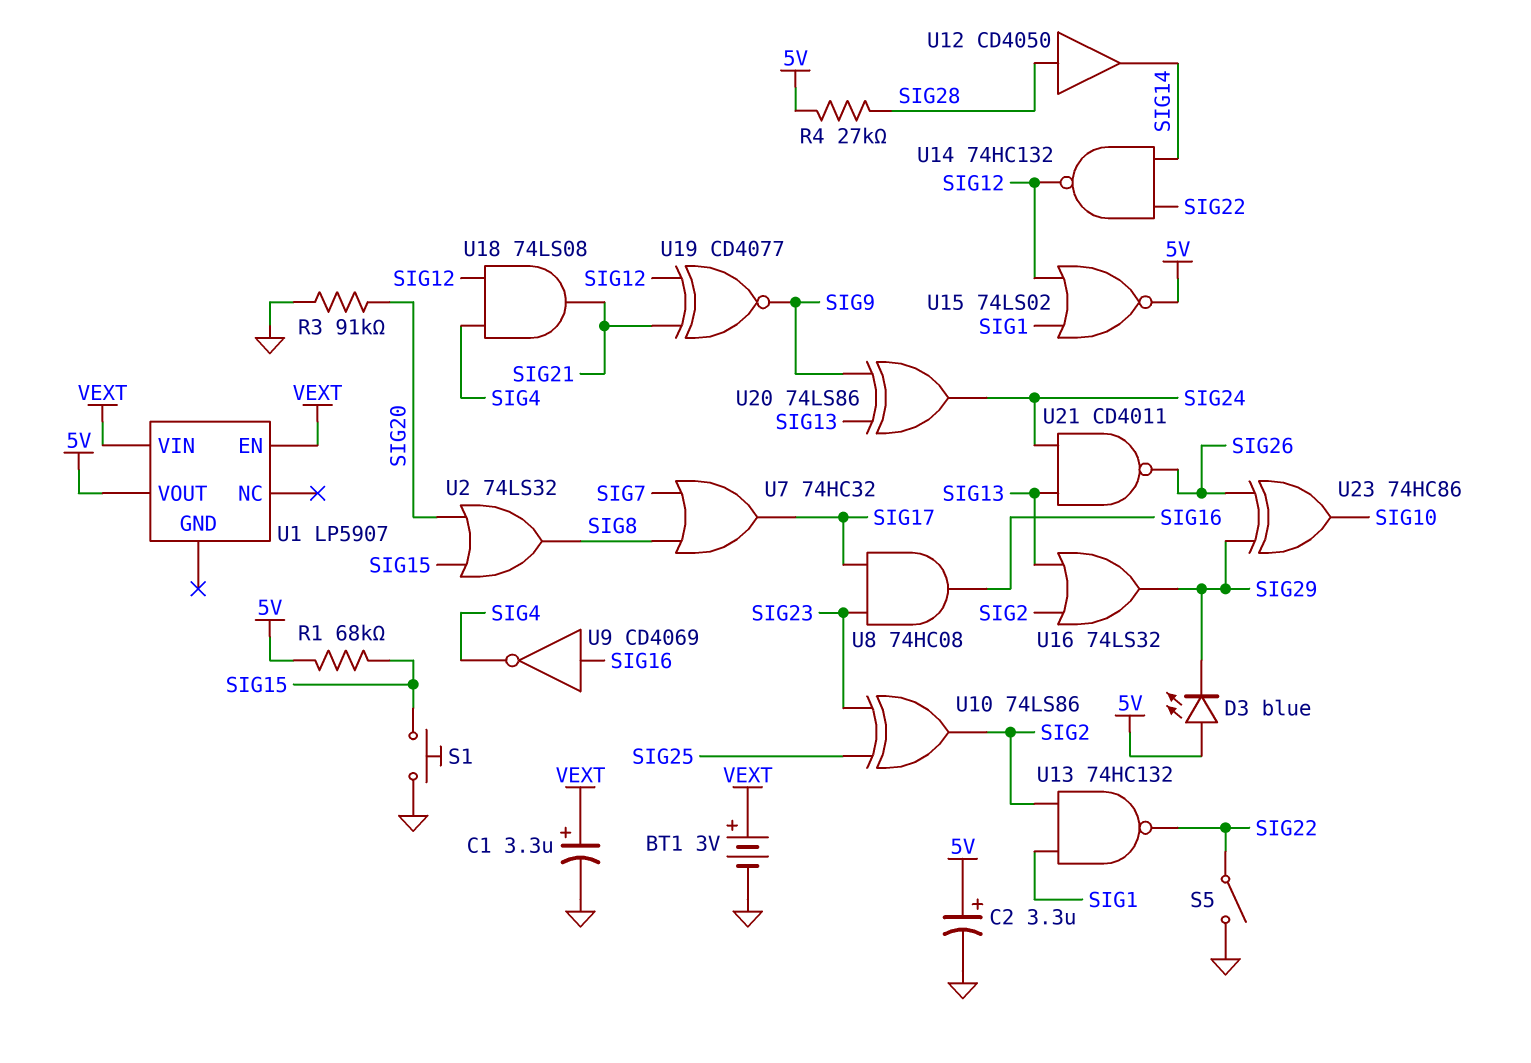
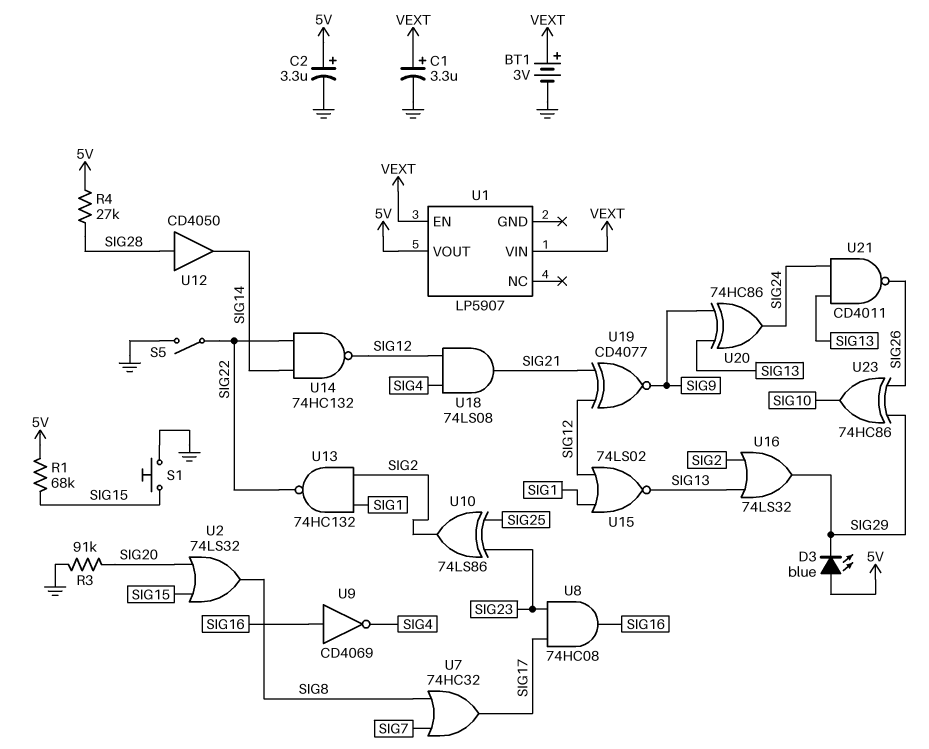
U15: NOR 74LS02 (in SIG1, in SIG12, out 5V) -> NOR 74LS02 (in SIG1, in SIG12, out SIG13)
U20: XOR 74LS86 (in SIG9, in SIG13, out SIG24) -> XOR 74HC86 (in SIG9, in SIG13, out SIG24)

